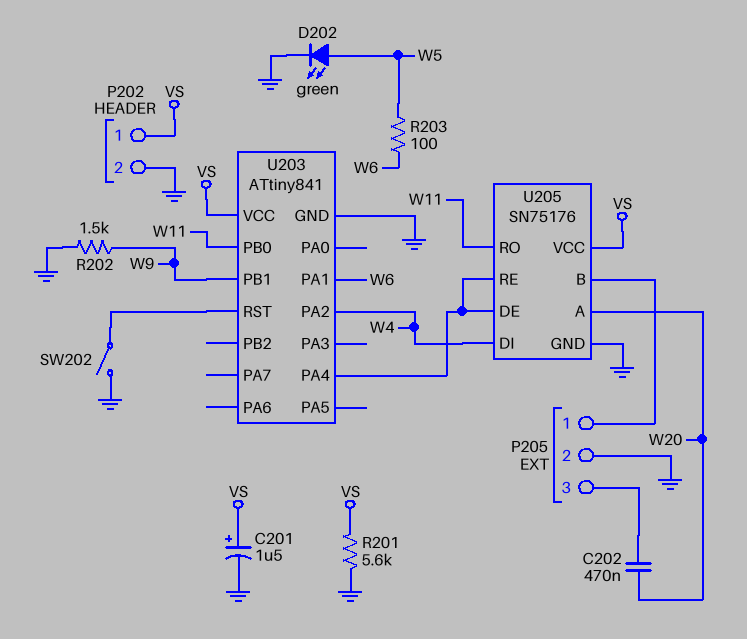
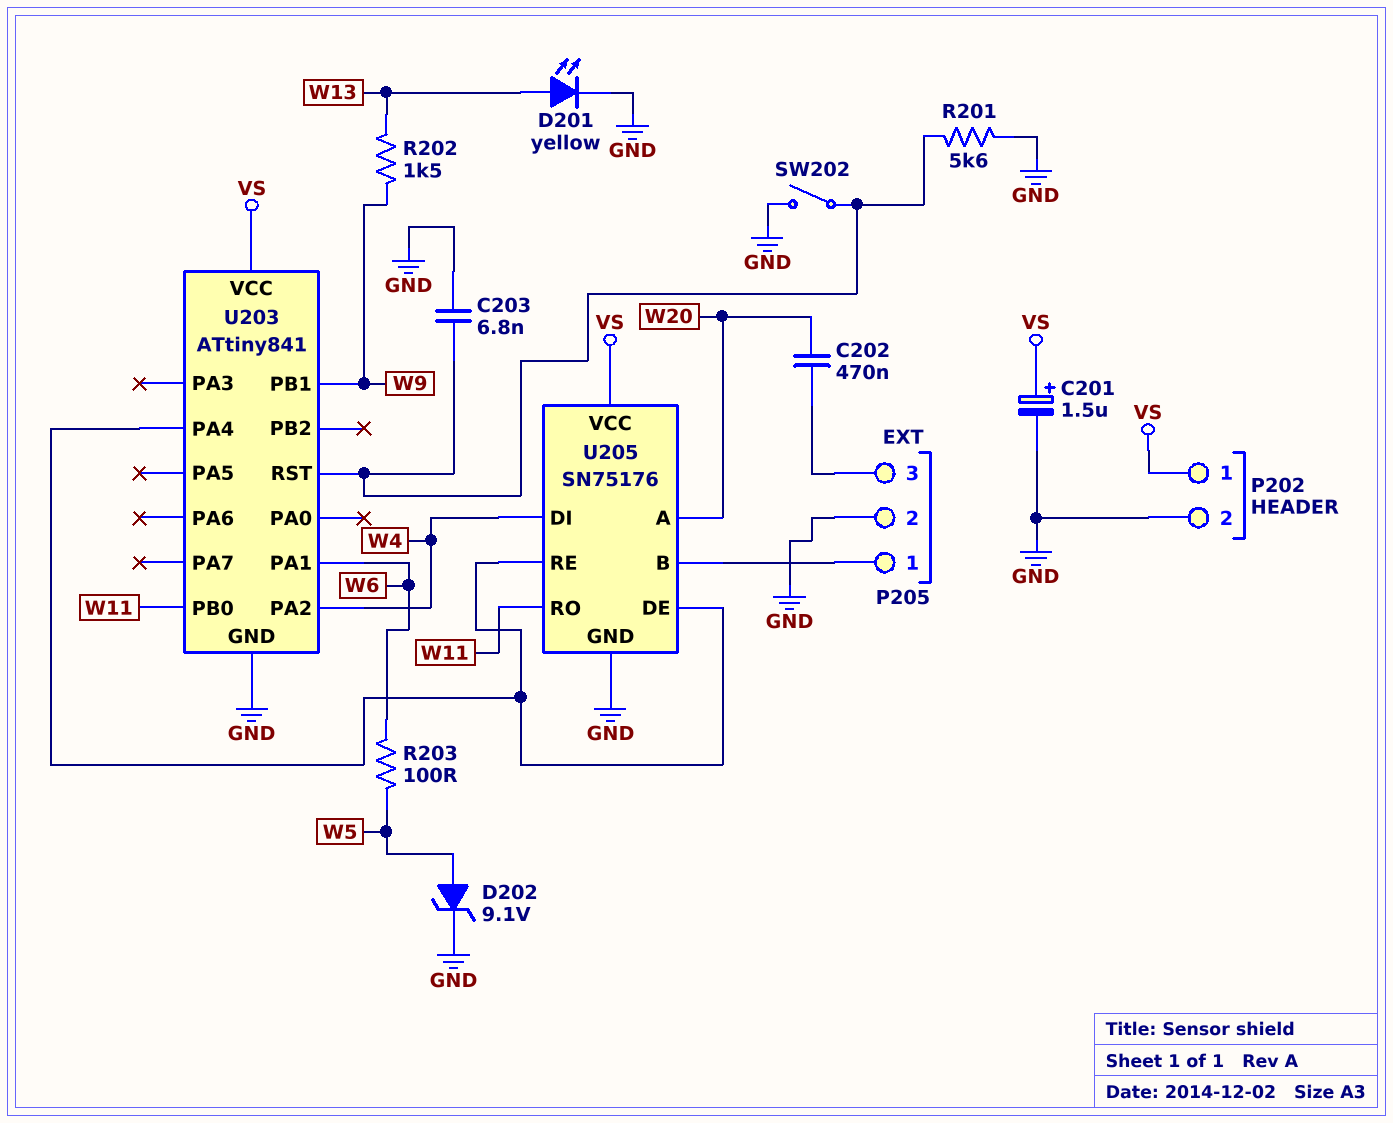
C203: none -> 6.8nF (GND, U203/RST)
D201: none -> LED yellow (A W13, K GND)
D202: LED green (A W5, K GND) -> zener 9.1V (A W5, K GND)
R201: 5.6k (GND, VS) -> 5.6k (GND, U203/RST)
R202: 1.5k (GND, W9) -> 1.5k (W9, W13)

